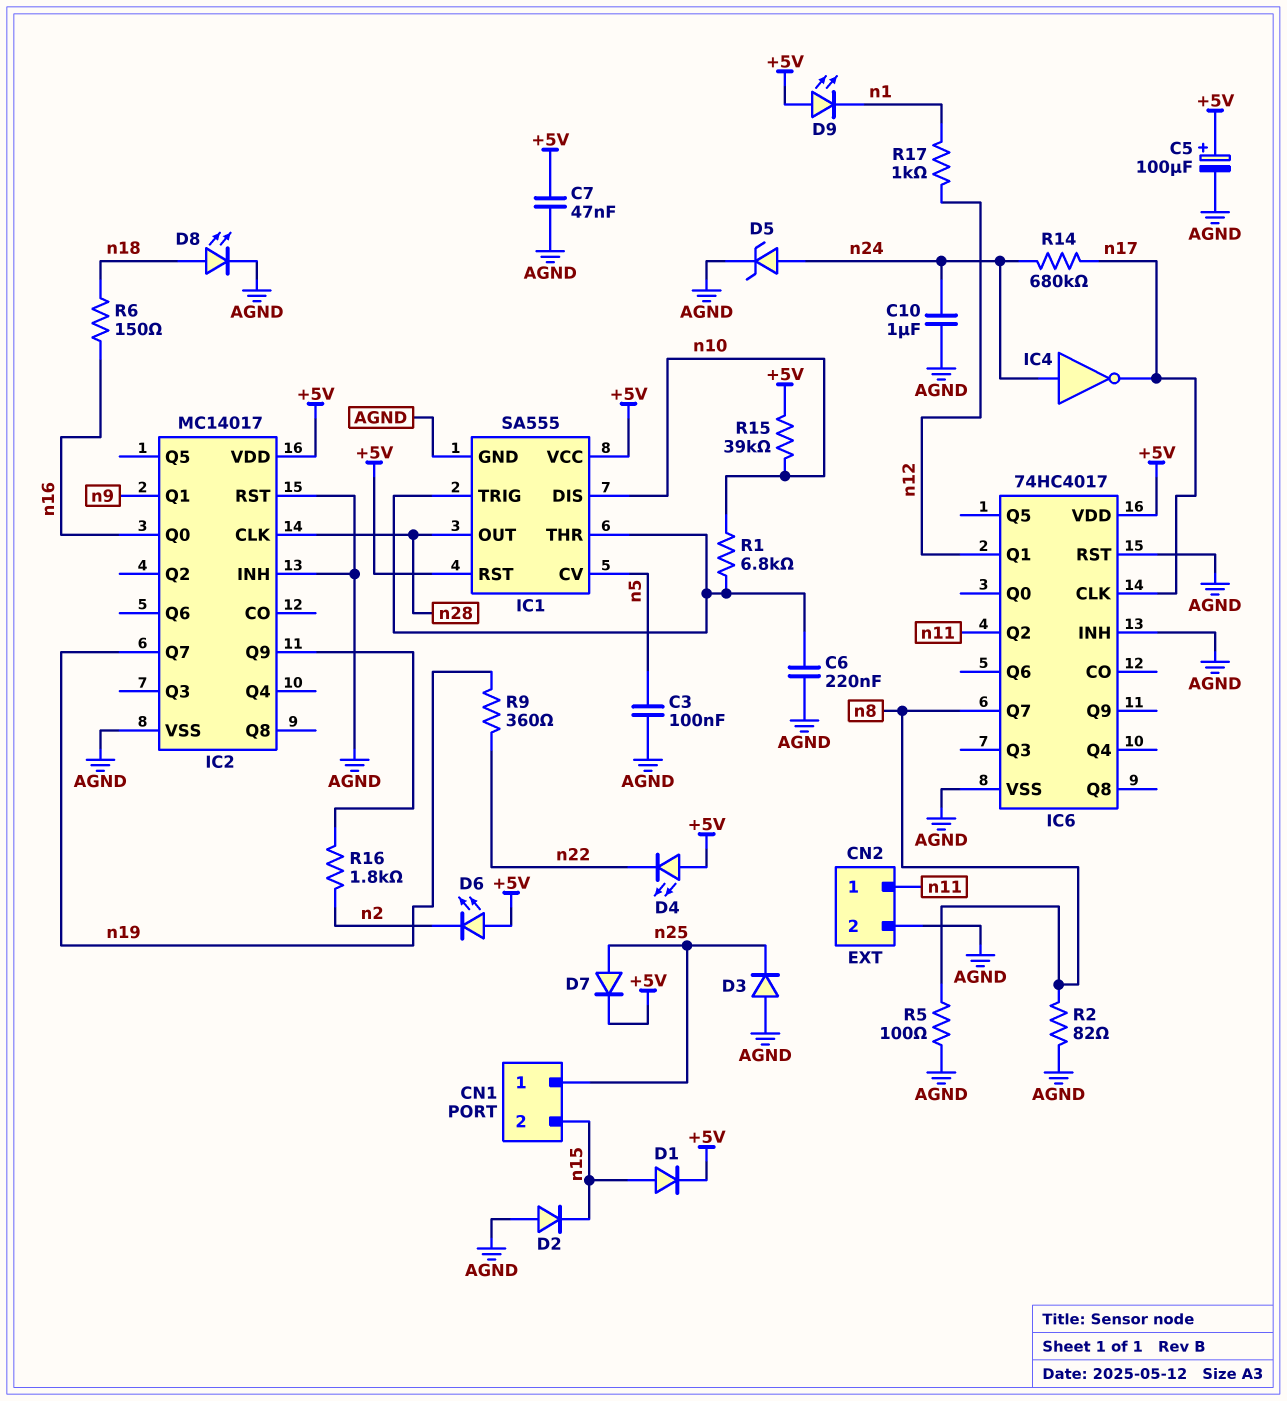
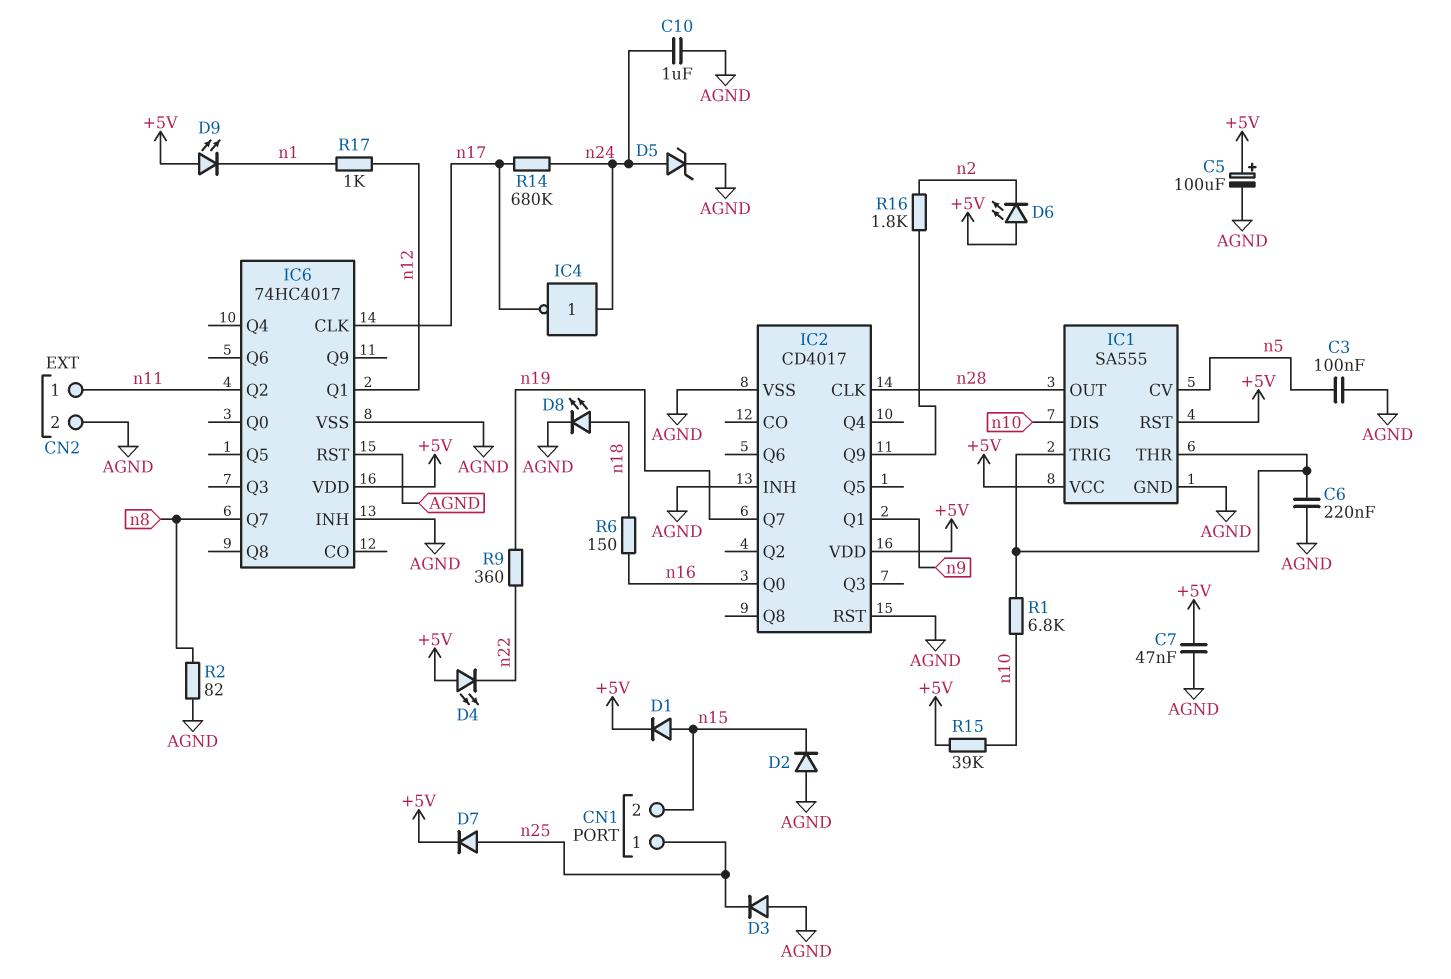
IC2: MC14017 -> CD4017
R5: 100 (AGND, n8) -> none

